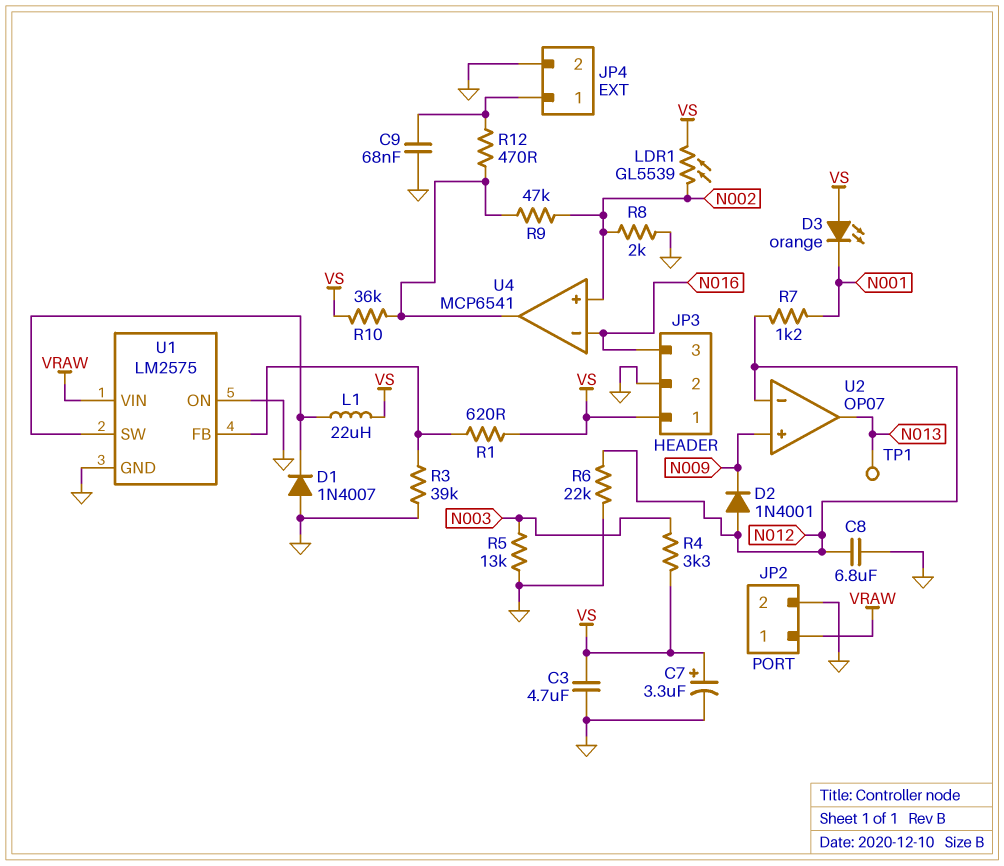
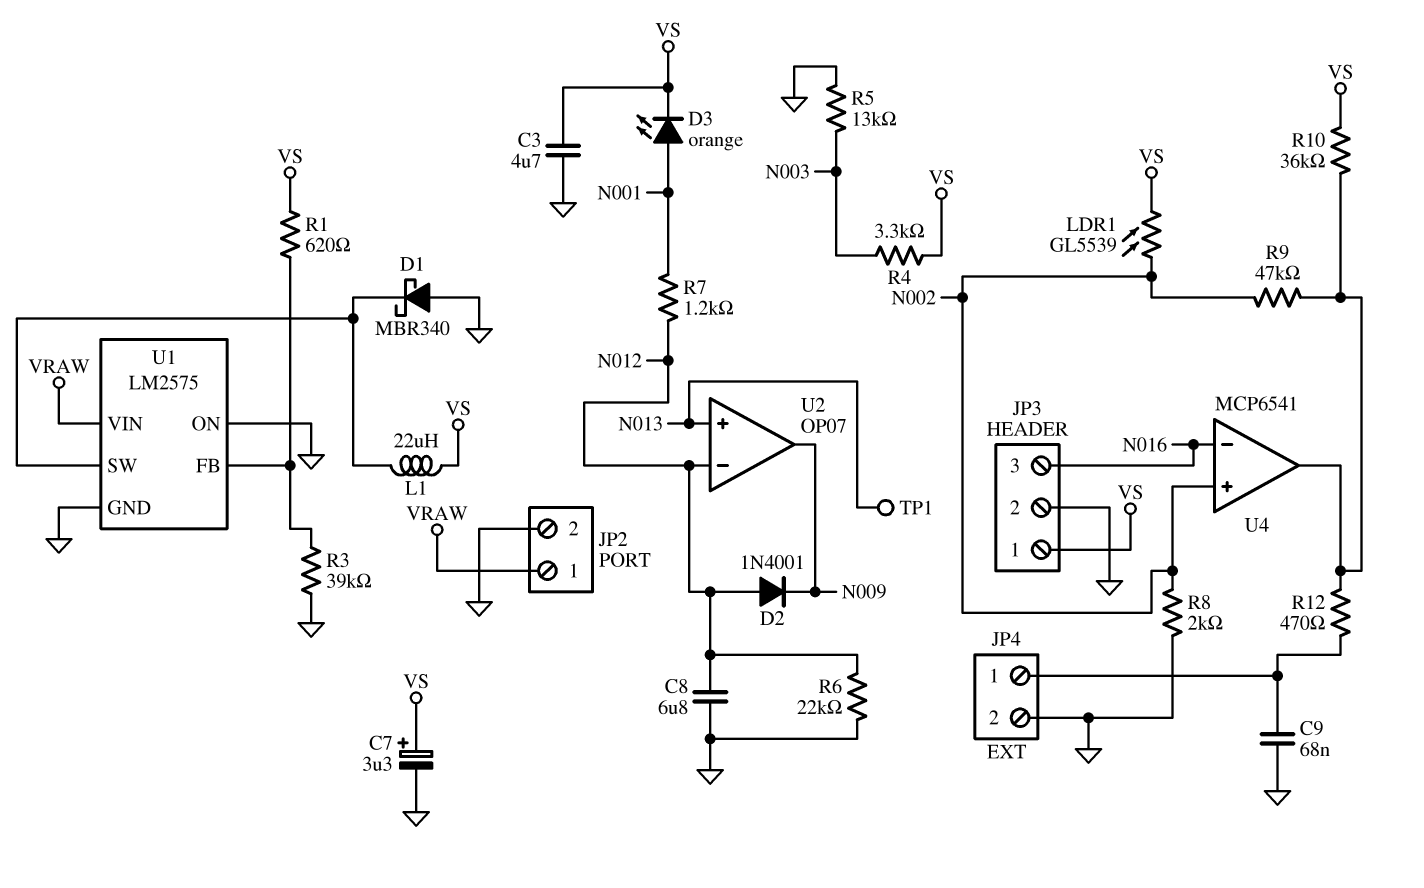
D1: diode 1N4007 (A GND, K U1/SW) -> schottky MBR340 (A GND, K U1/SW)
D3: LED orange (A VS, K N001) -> LED orange (A N001, K VS)
U2 pin in+: N009 -> N013
U2 pin out: N013 -> N009

